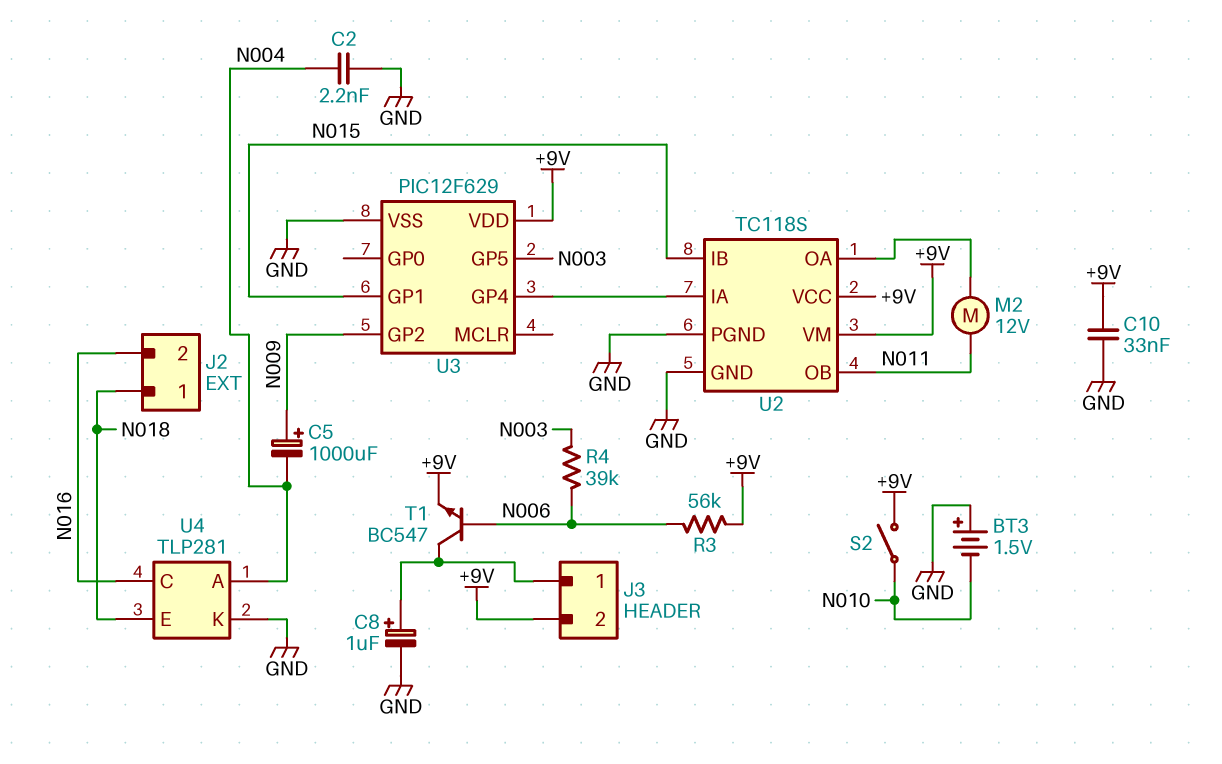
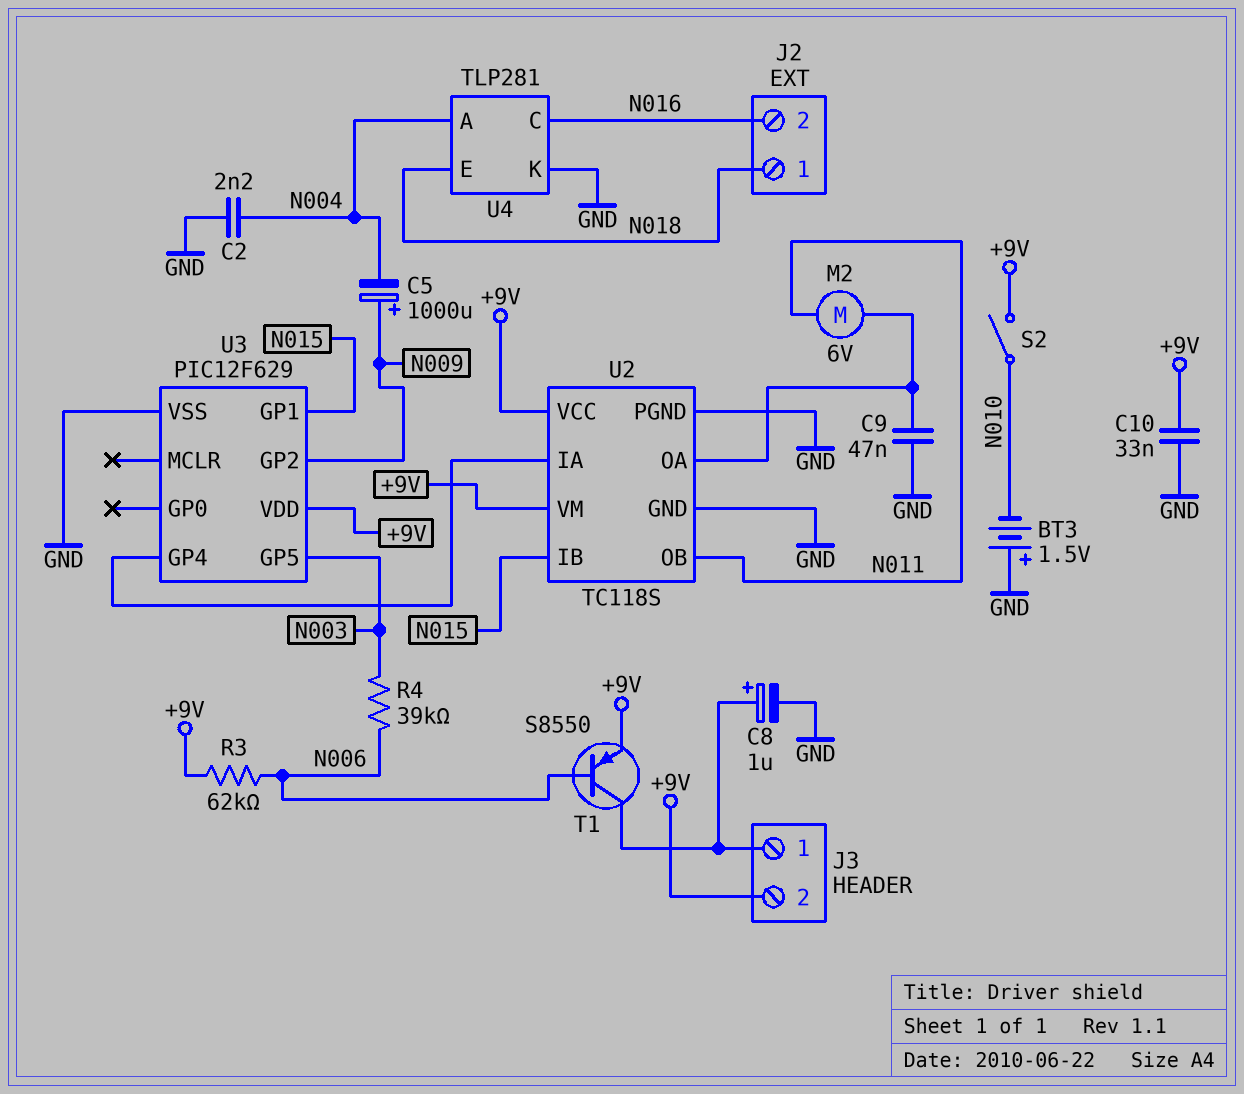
C9: none -> 47nF (GND, U2/OA)
M2: motor 12V (N011, U2/OA) -> motor 6V (N011, U2/OA)
R3: 56k (+9V, N006) -> 62k (+9V, N006)
T1: NPN BC547 (B N006, C J3/1, E +9V) -> PNP S8550 (B N006, C J3/1, E +9V)

